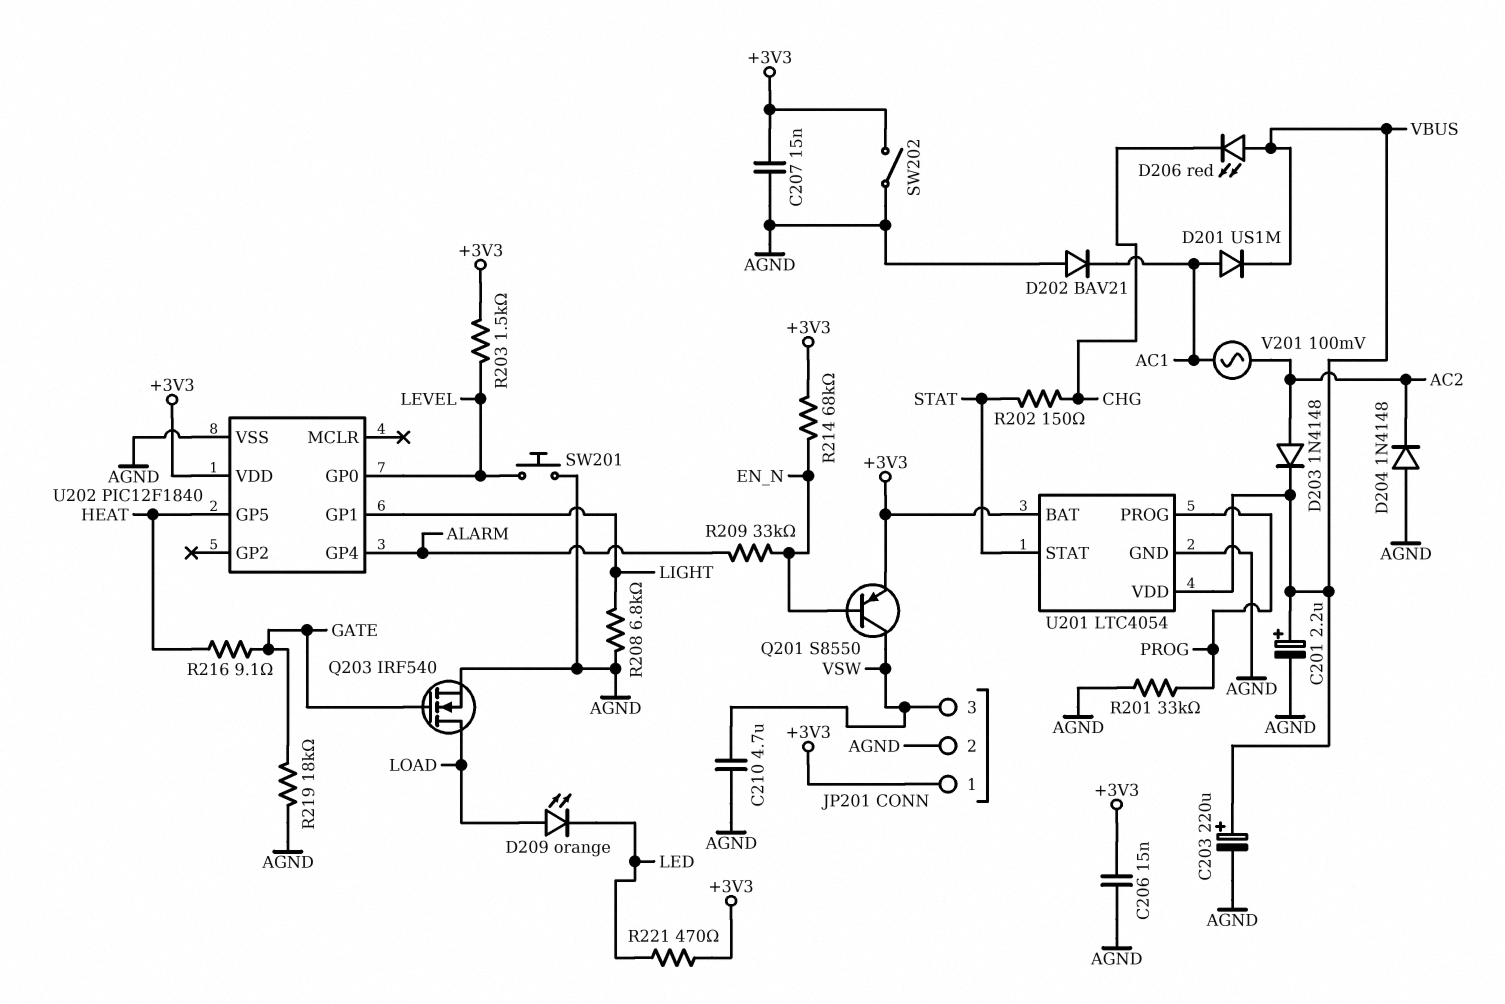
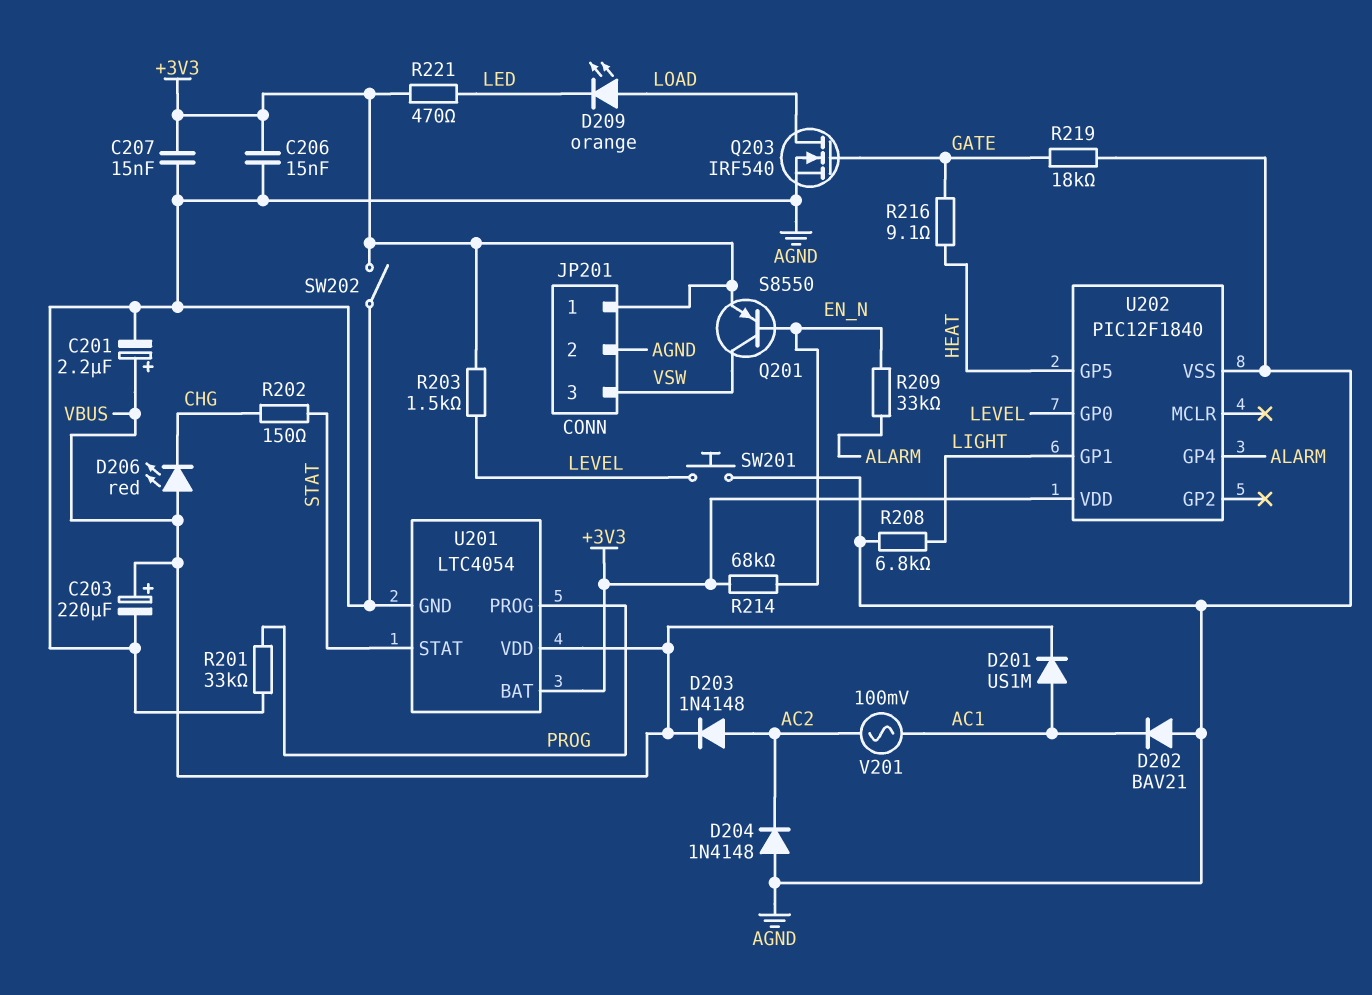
C210: 4.7uF (AGND, VSW) -> none

